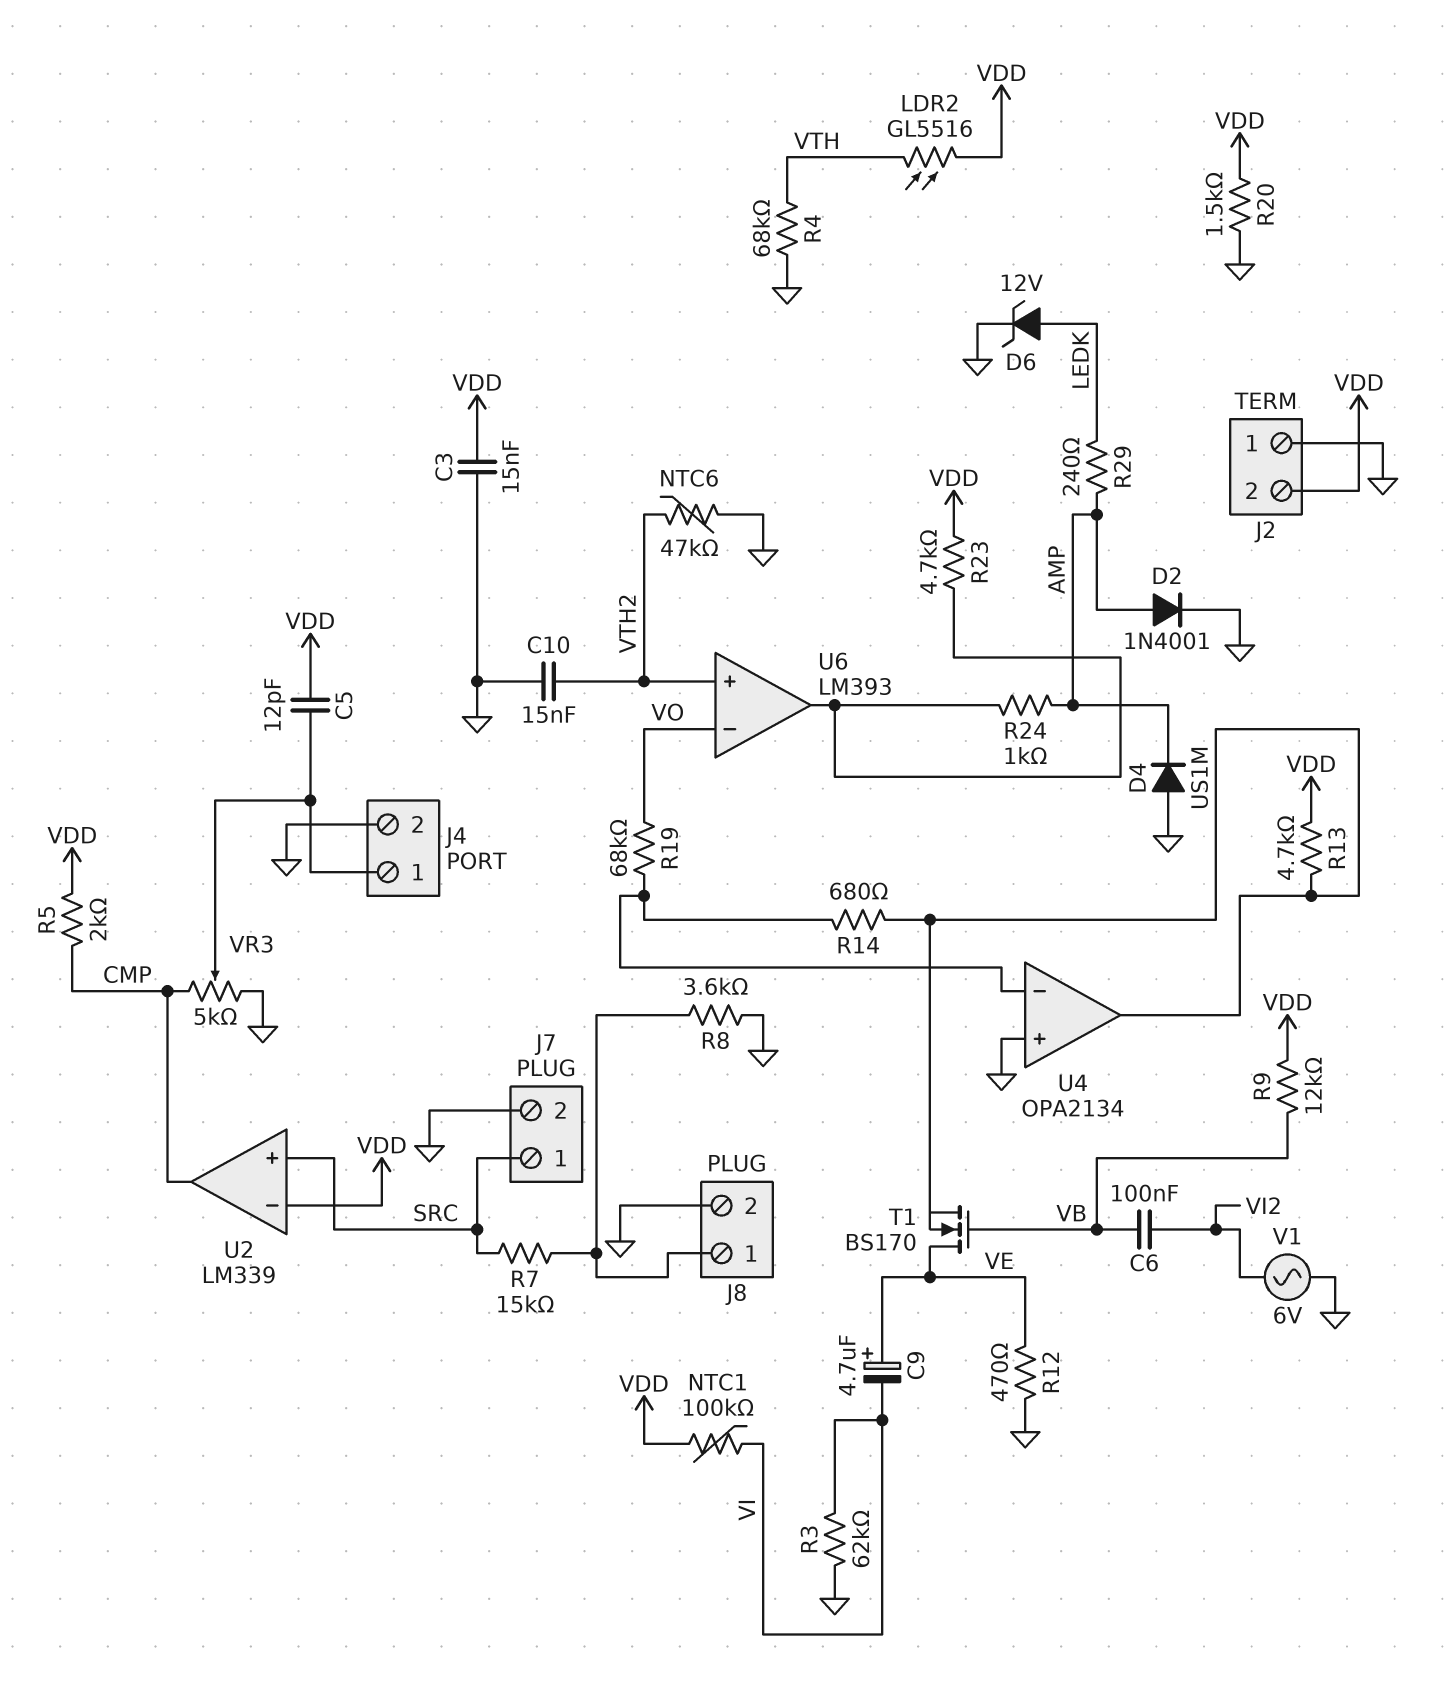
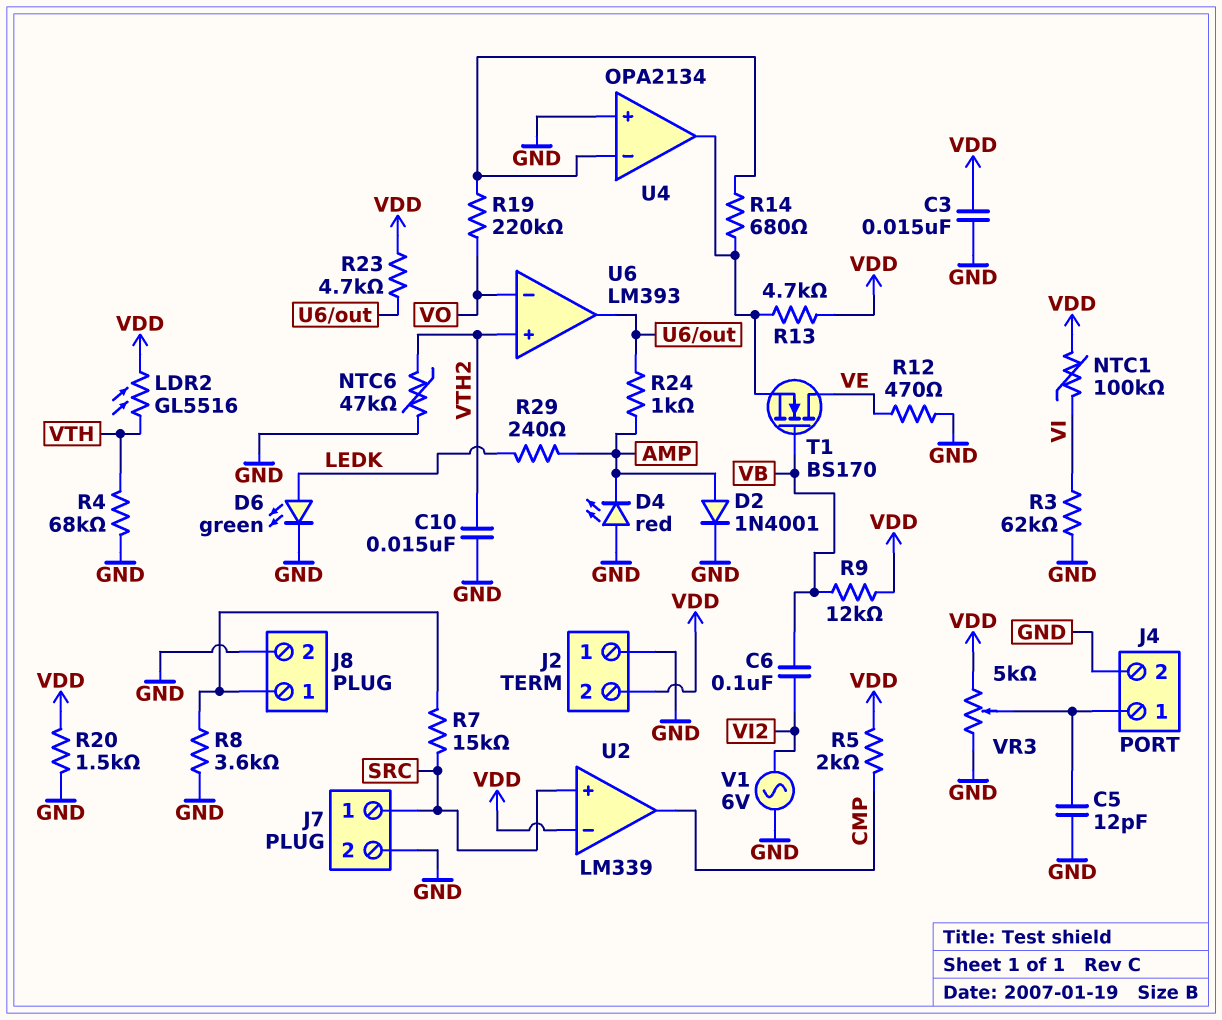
C5: 12pF (J4/1, VDD) -> 12pF (GND, J4/1)
C9: 4.7uF (plus VE, minus VI) -> none
D4: diode US1M (A GND, K AMP) -> LED red (A GND, K AMP)
D6: zener 12V (A LEDK, K GND) -> LED green (A LEDK, K GND)
R19: 68k (U4/in-, VO) -> 220k (U4/in-, VO)
VR3: 5k (CMP, GND, wiper J4/1) -> 5k (GND, VDD, wiper J4/1)

